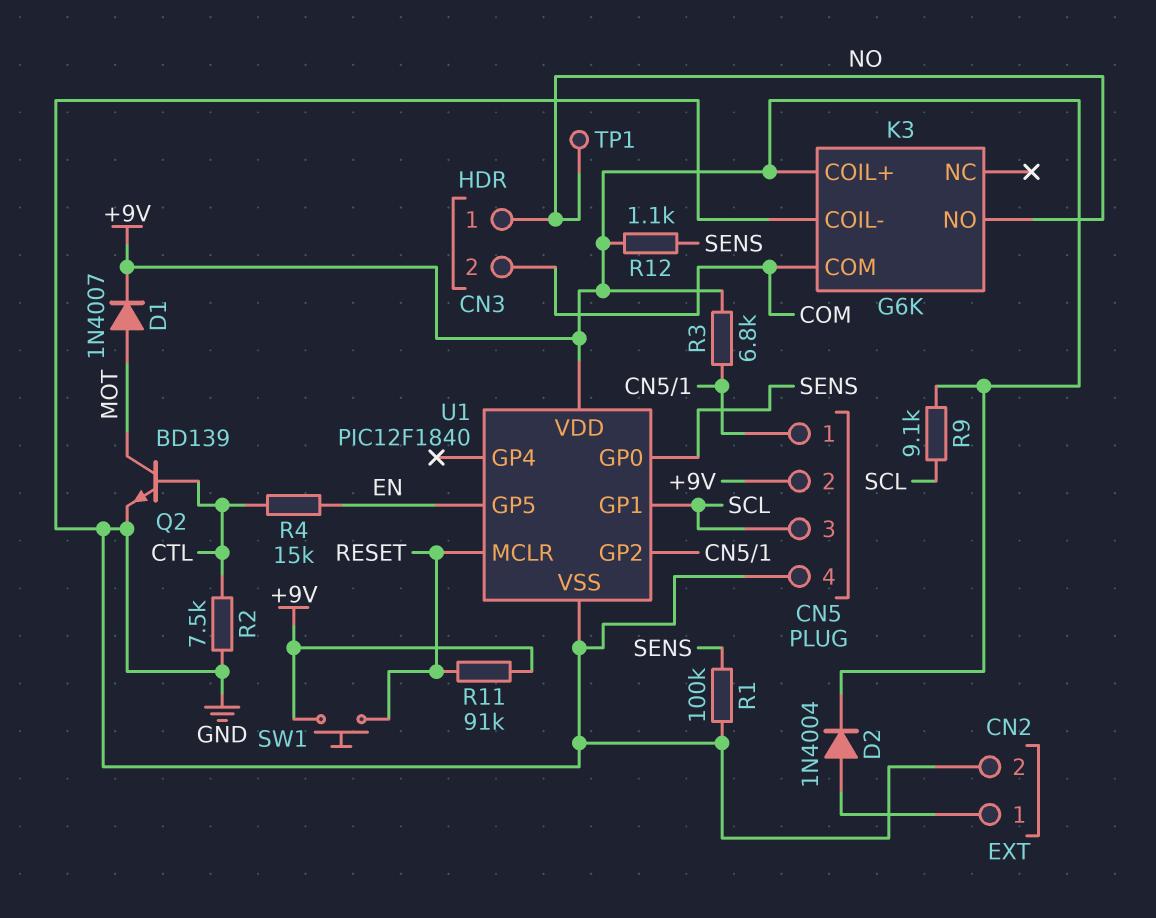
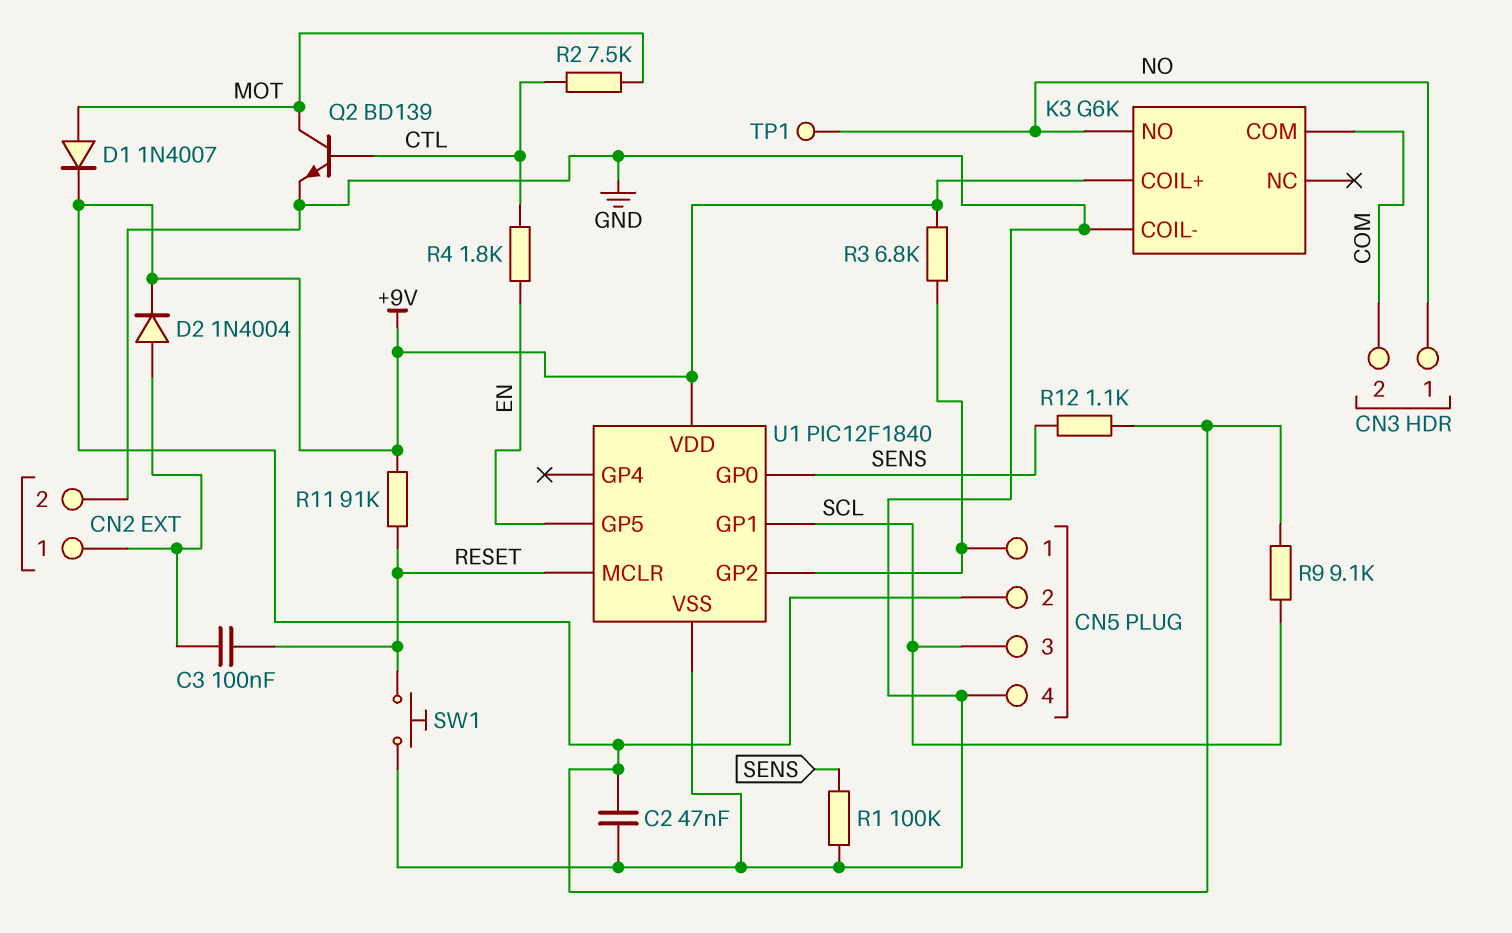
C2: none -> 47nF (+9V, GND)
C3: none -> 100nF (CN2/1, RESET)
R2: 7.5k (CTL, GND) -> 7.5k (CTL, MOT)
R4: 15k (CTL, EN) -> 1.8k (CTL, EN)
SW1: button (+9V, RESET) -> button (GND, RESET)

